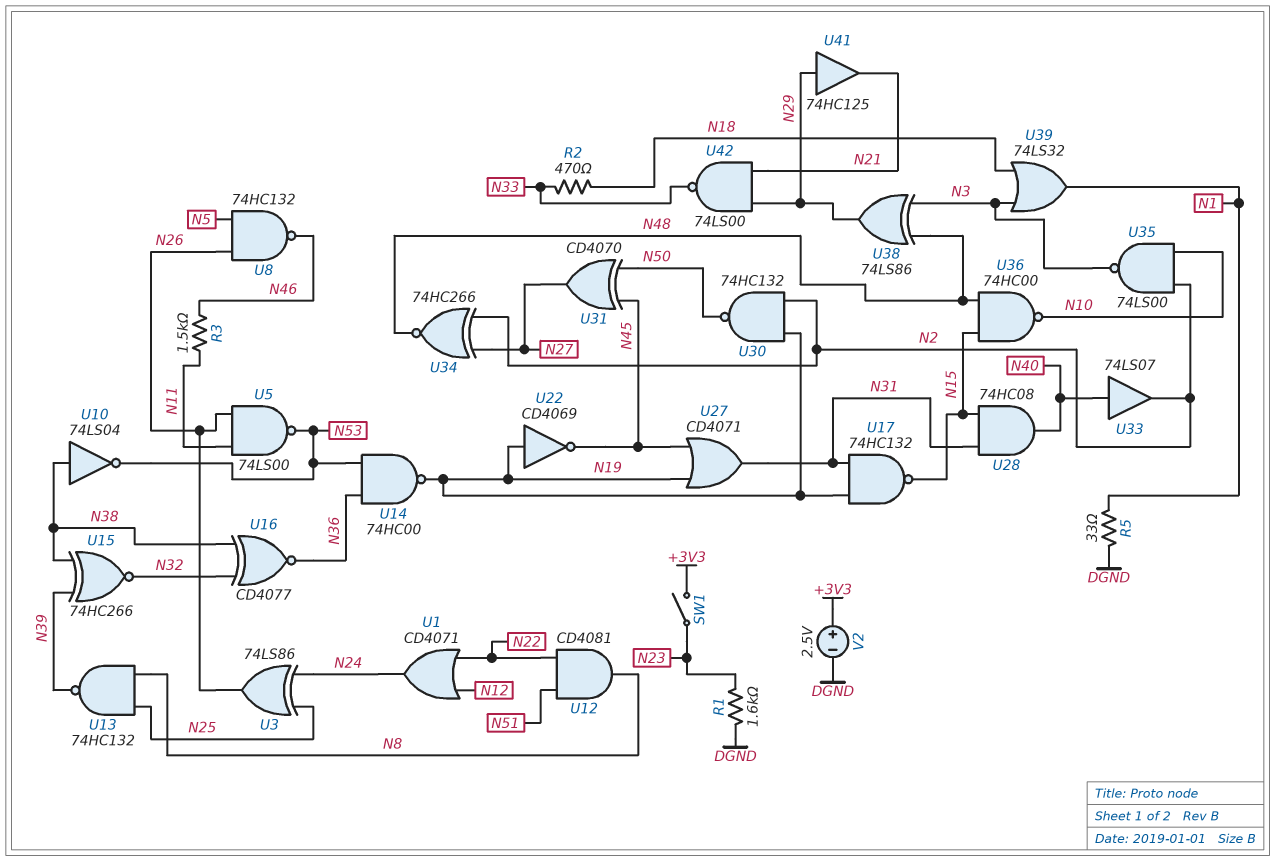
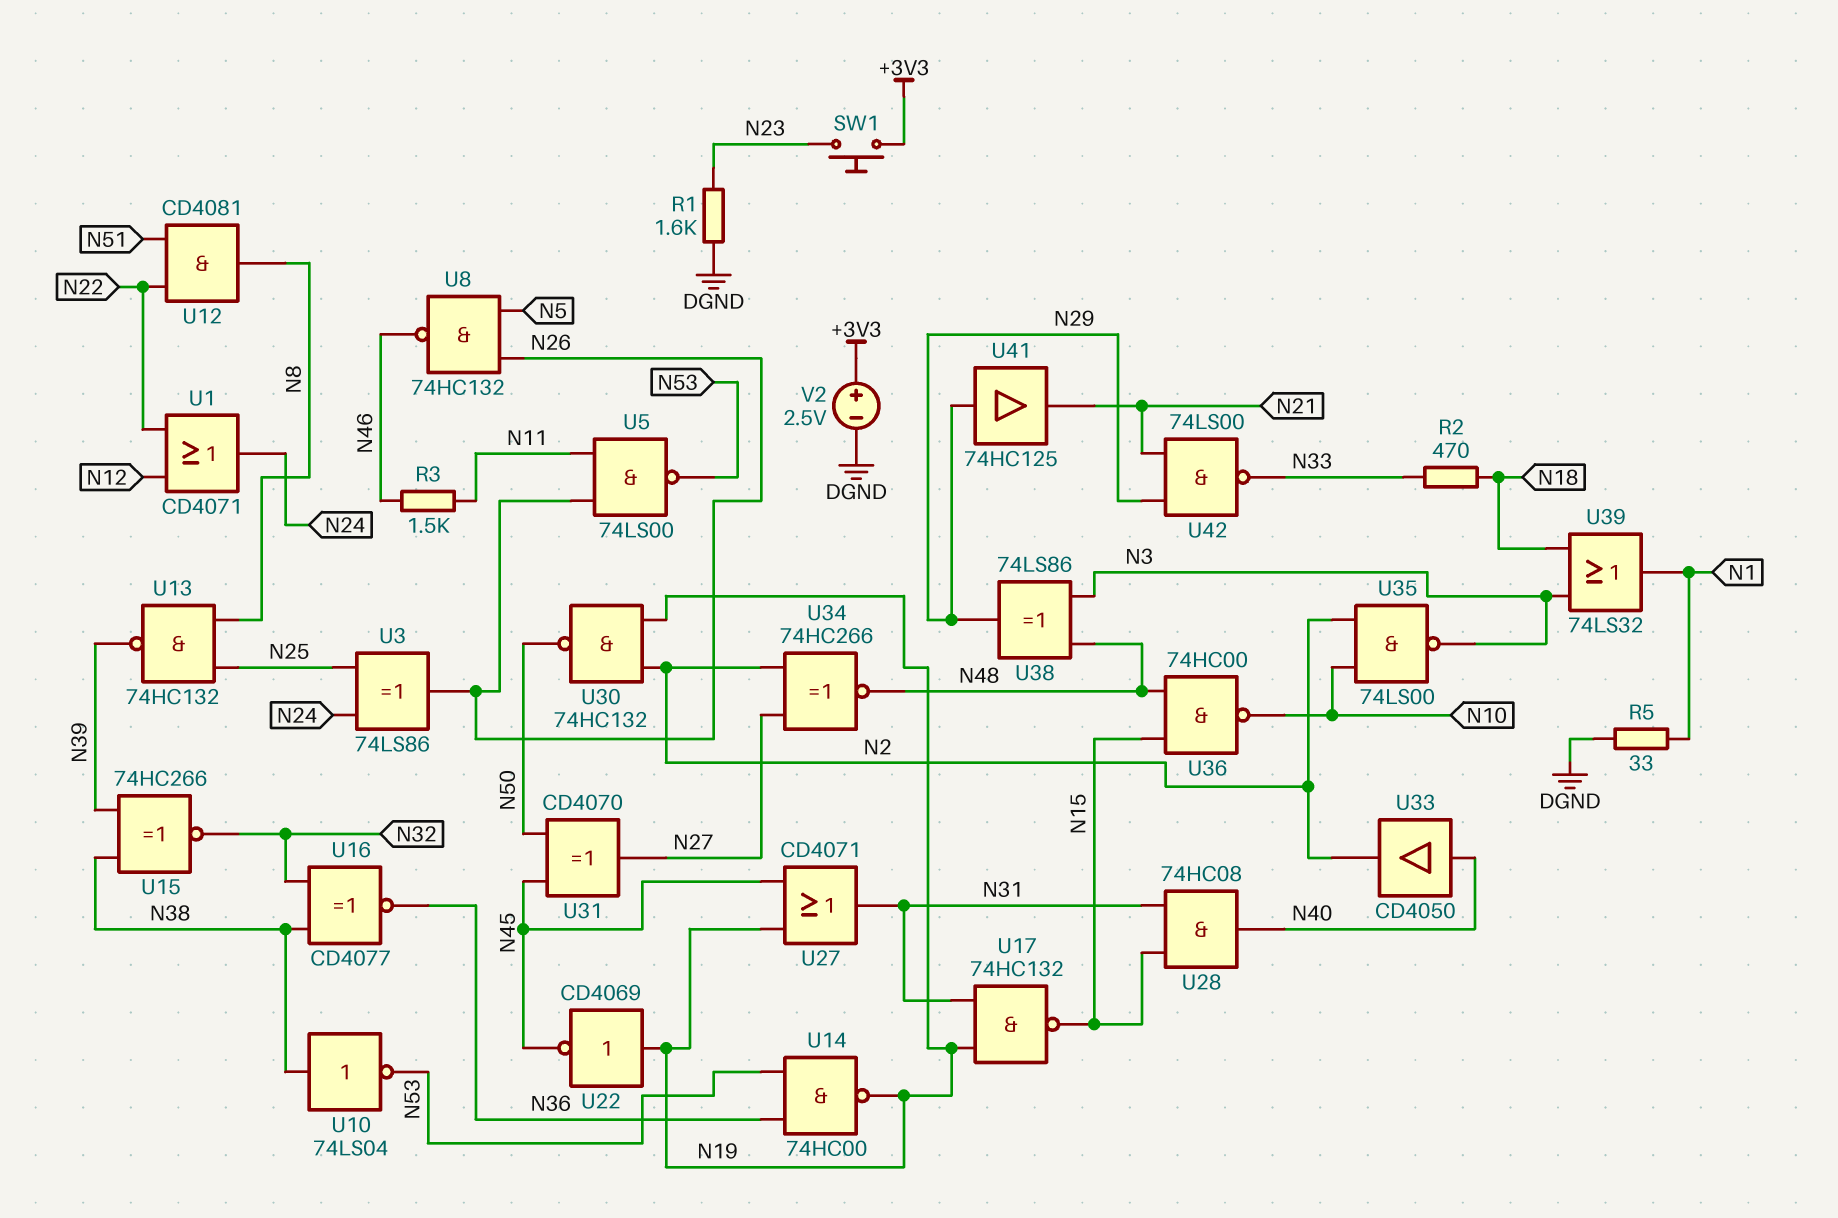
SW1: switch (+3V3, N23) -> button (+3V3, N23)
U33: buffer 74LS07 (in N40, out N2) -> buffer CD4050 (in N40, out N2)

